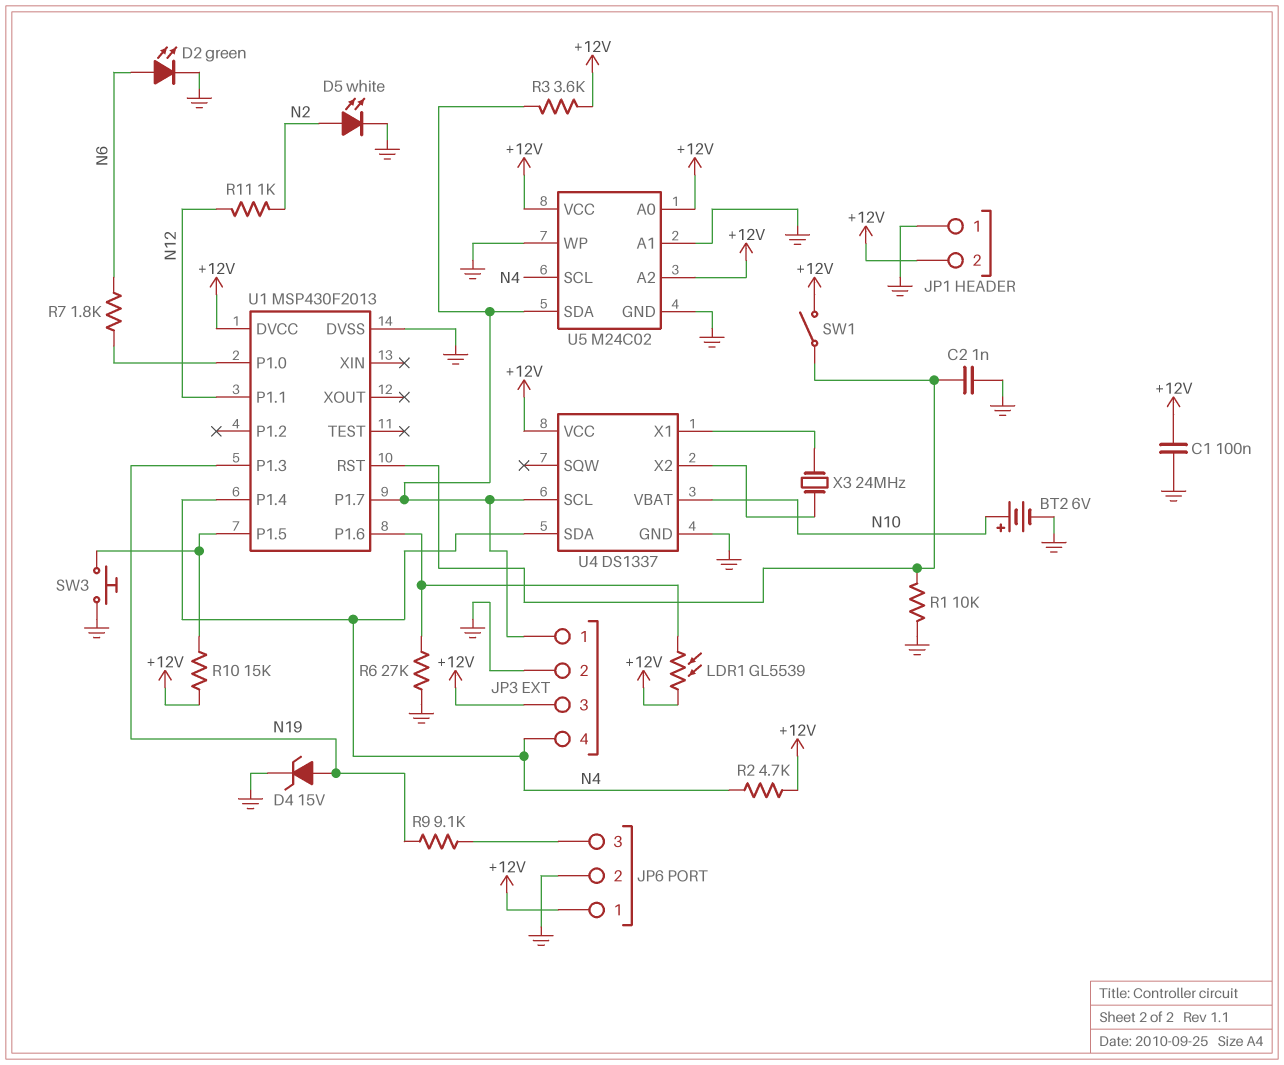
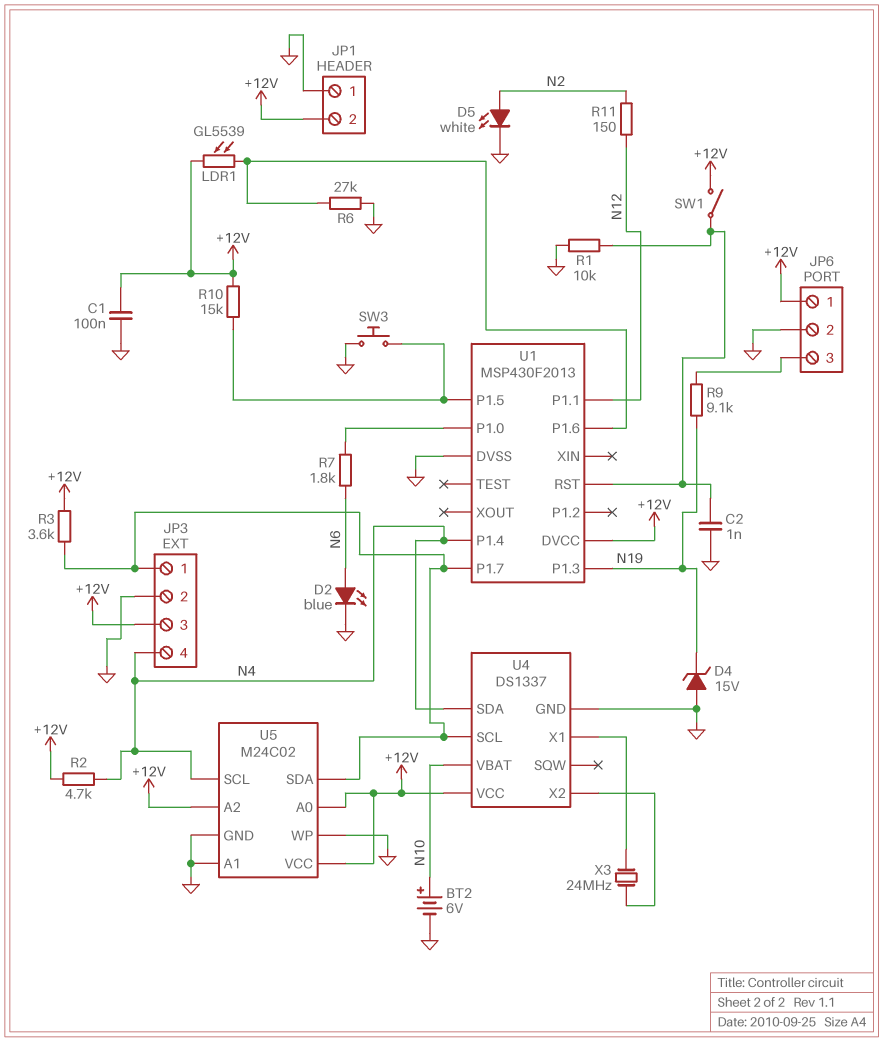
D2: LED green (A N6, K GND) -> LED blue (A N6, K GND)
D4: zener 15V (A N19, K GND) -> zener 15V (A GND, K N19)
R11: 1k (N2, N12) -> 150 (N2, N12)

